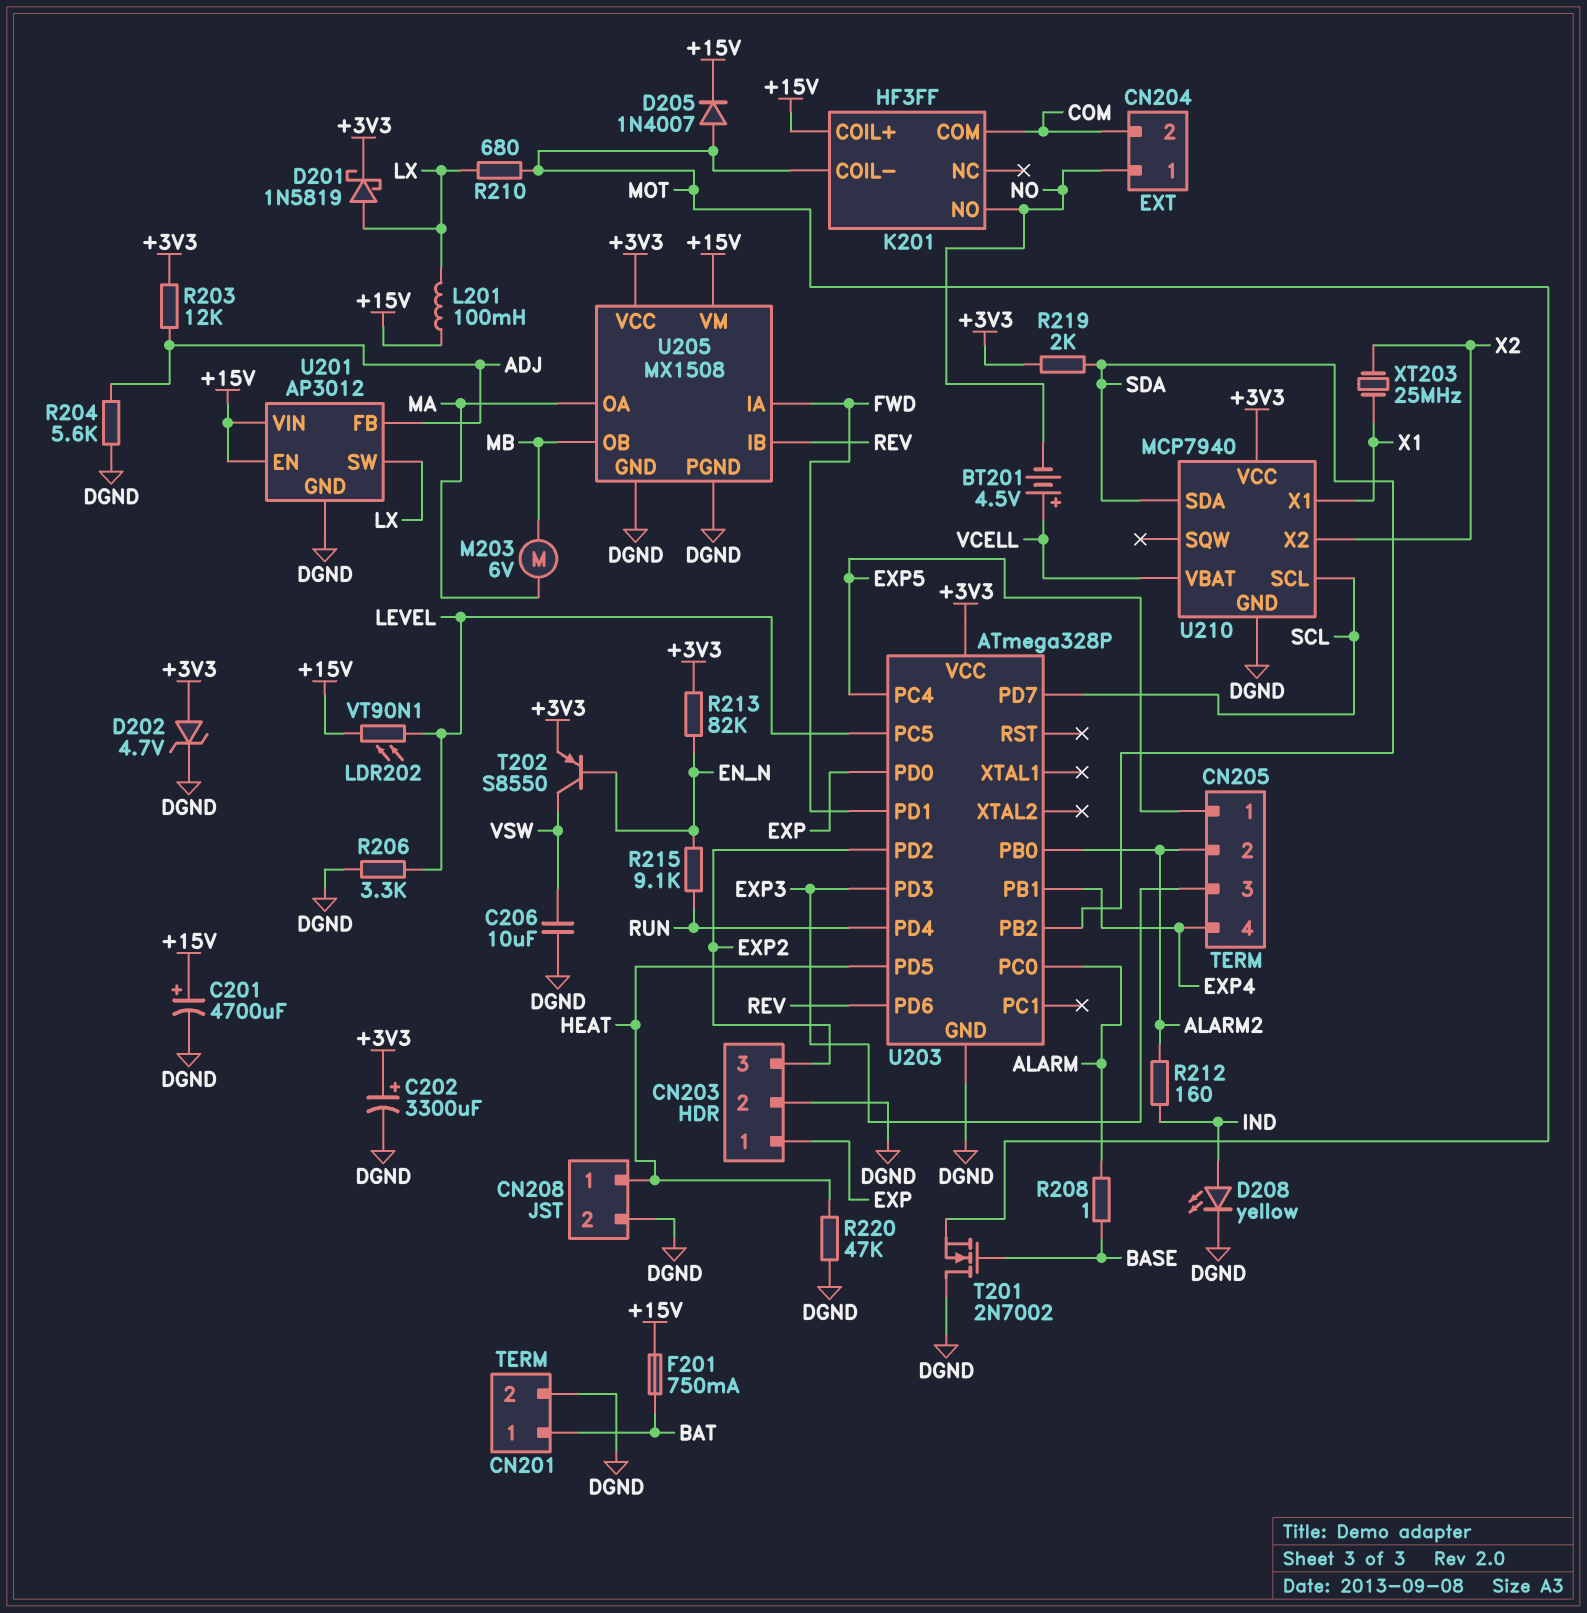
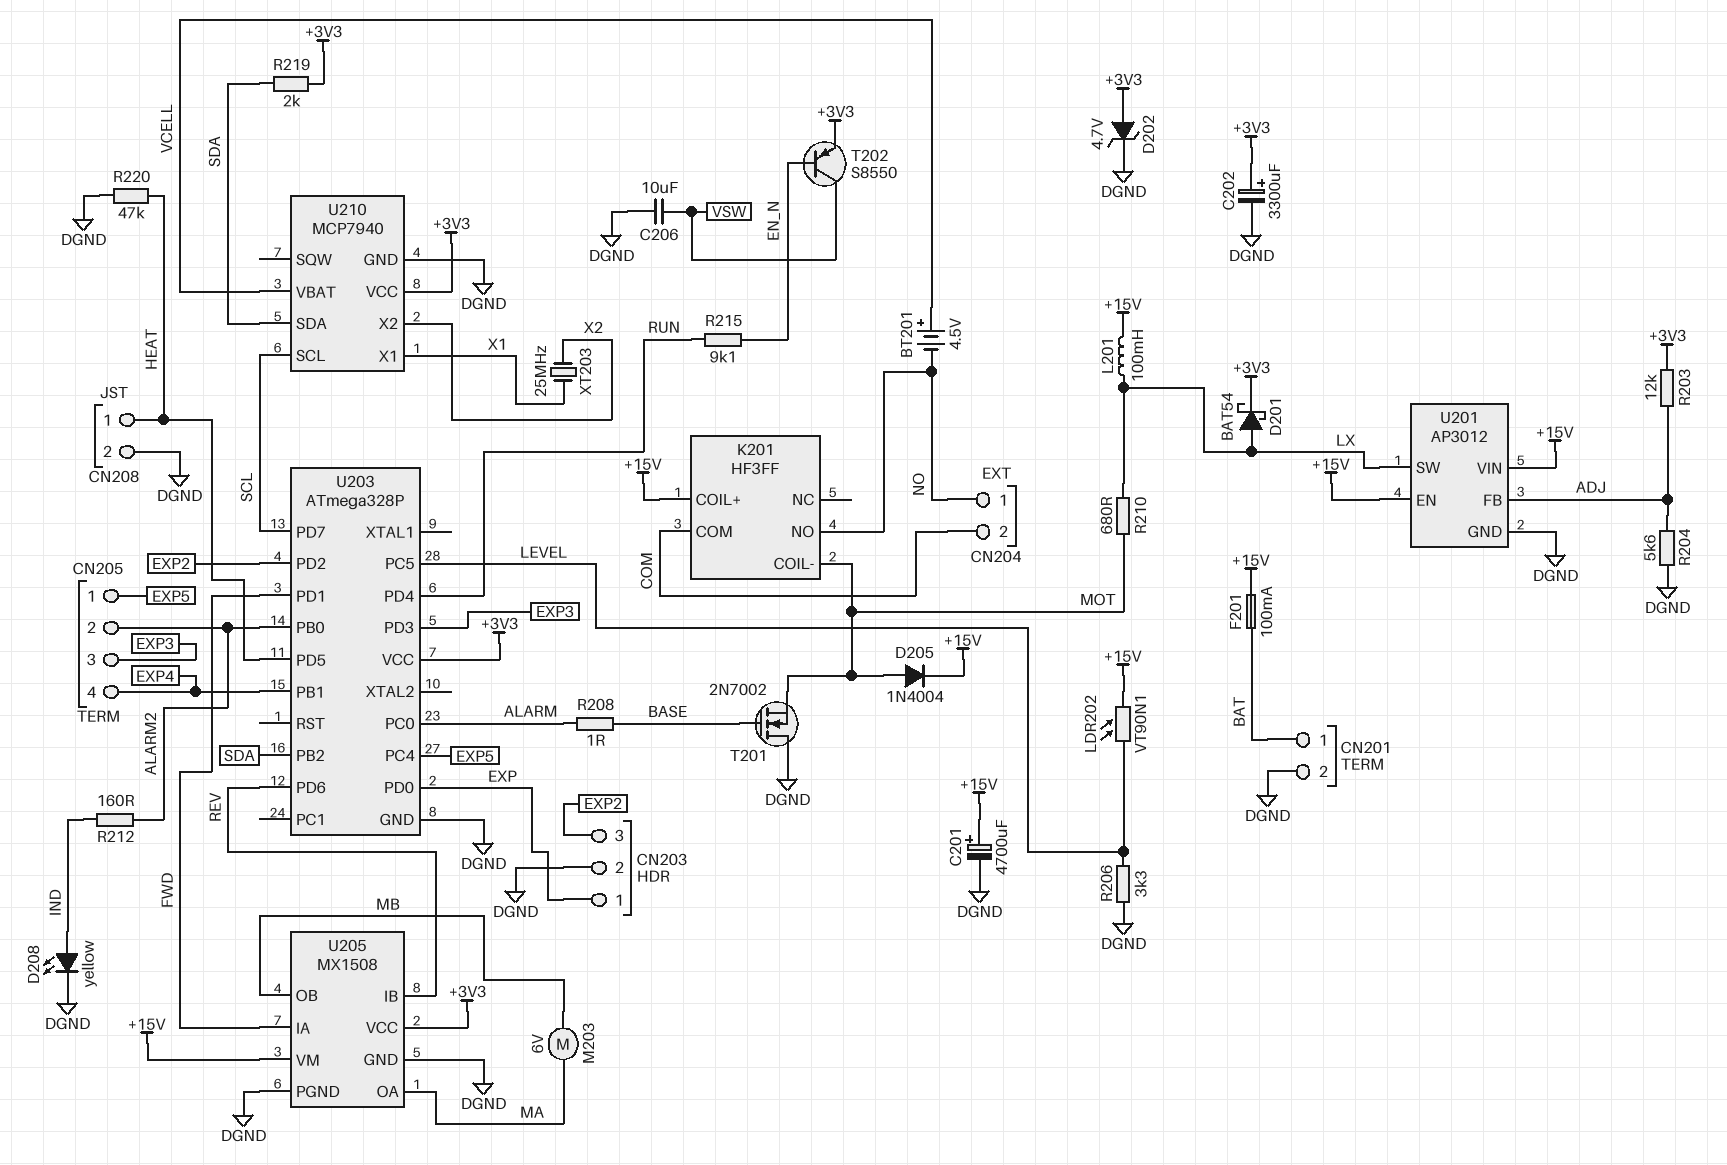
D201: schottky 1N5819 (A LX, K +3V3) -> schottky BAT54 (A LX, K +3V3)
D205: diode 1N4007 (A MOT, K +15V) -> diode 1N4004 (A MOT, K +15V)
F201: 750mA (+15V, BAT) -> 100mA (+15V, BAT)
R213: 82k (+3V3, EN_N) -> none

